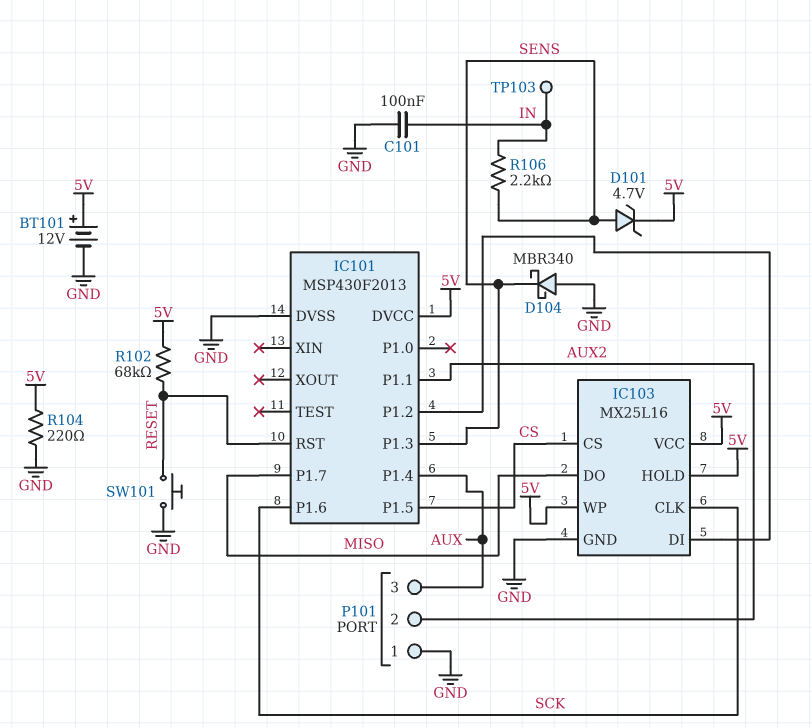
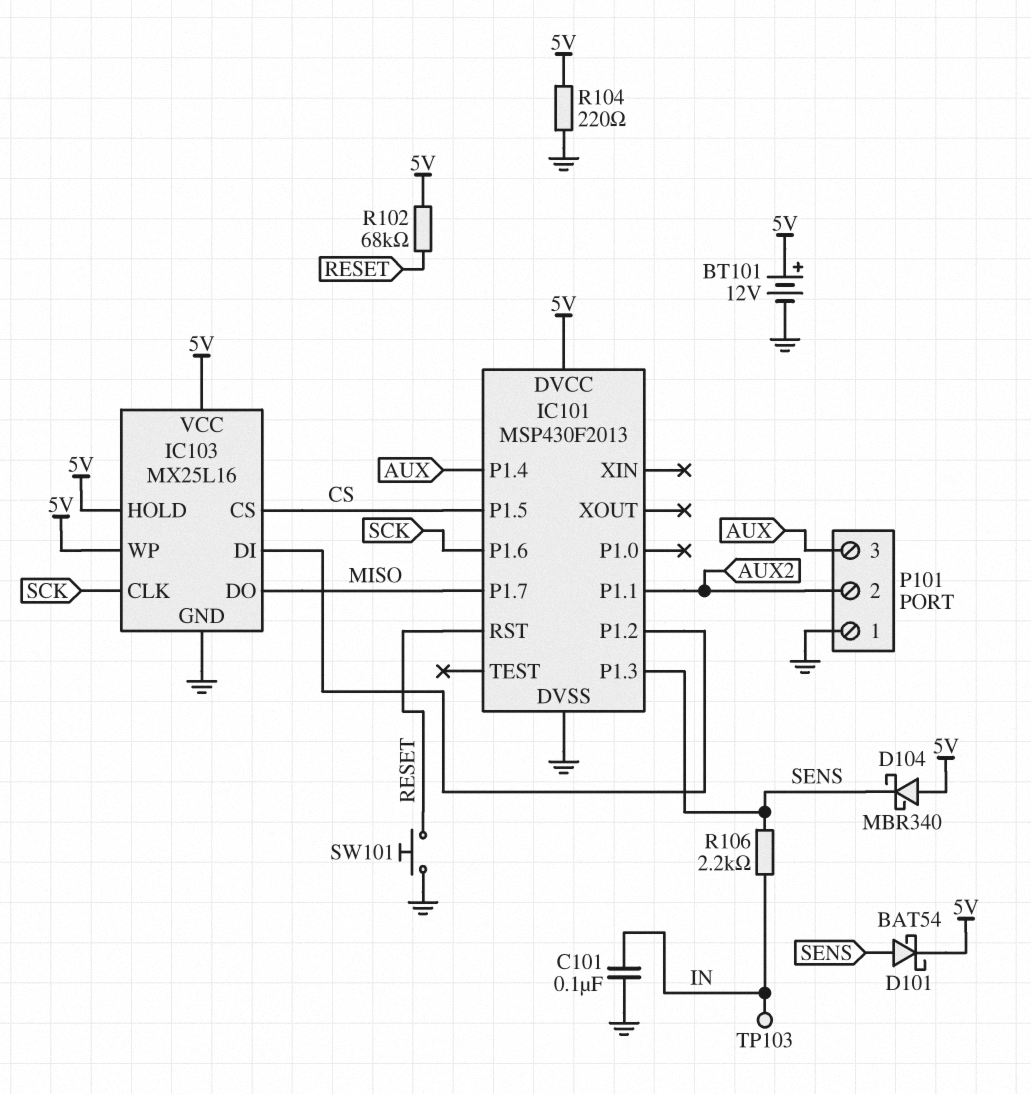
D101: zener 4.7V (A SENS, K 5V) -> schottky BAT54 (A SENS, K 5V)
D104: schottky MBR340 (A GND, K SENS) -> schottky MBR340 (A 5V, K SENS)

